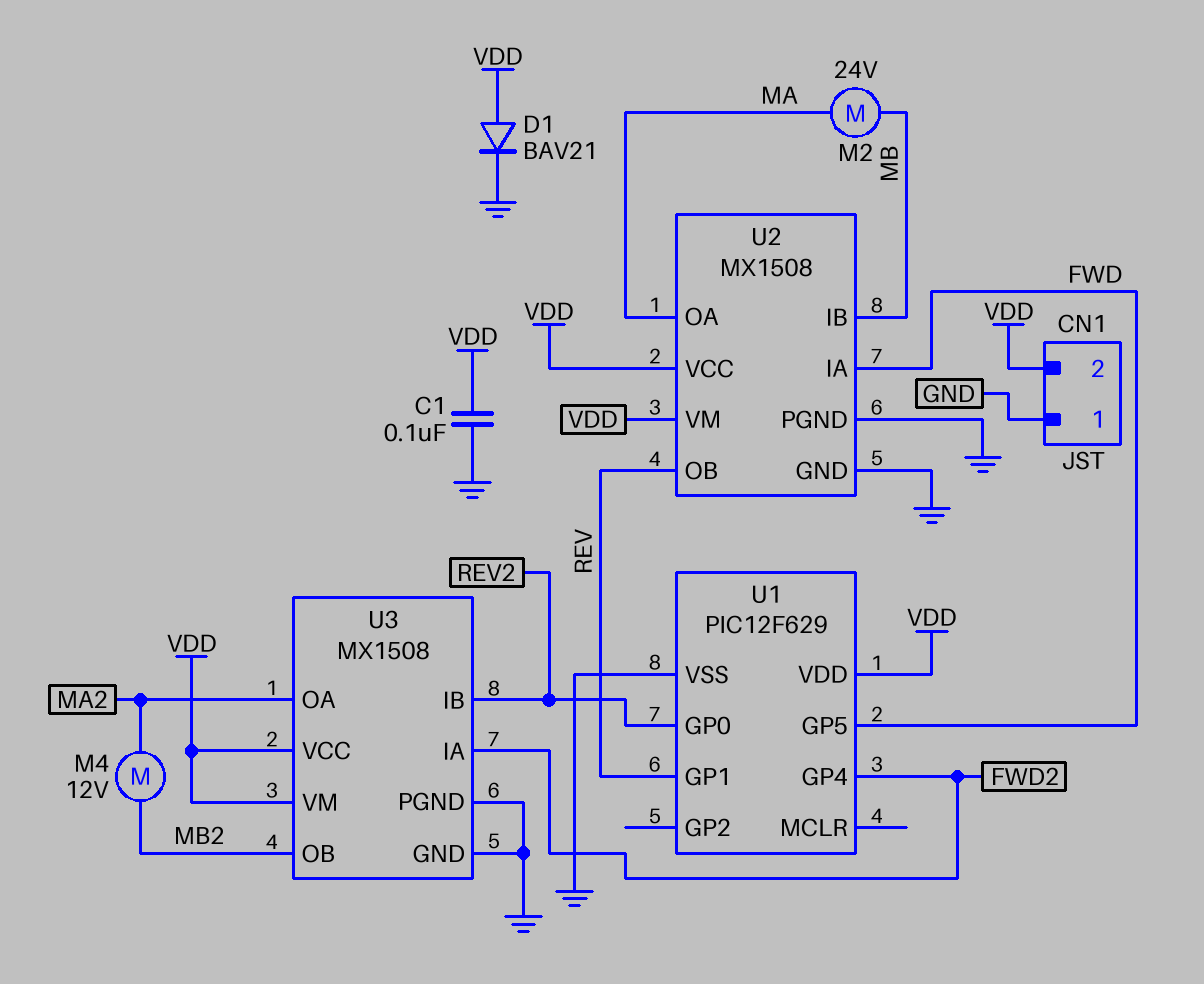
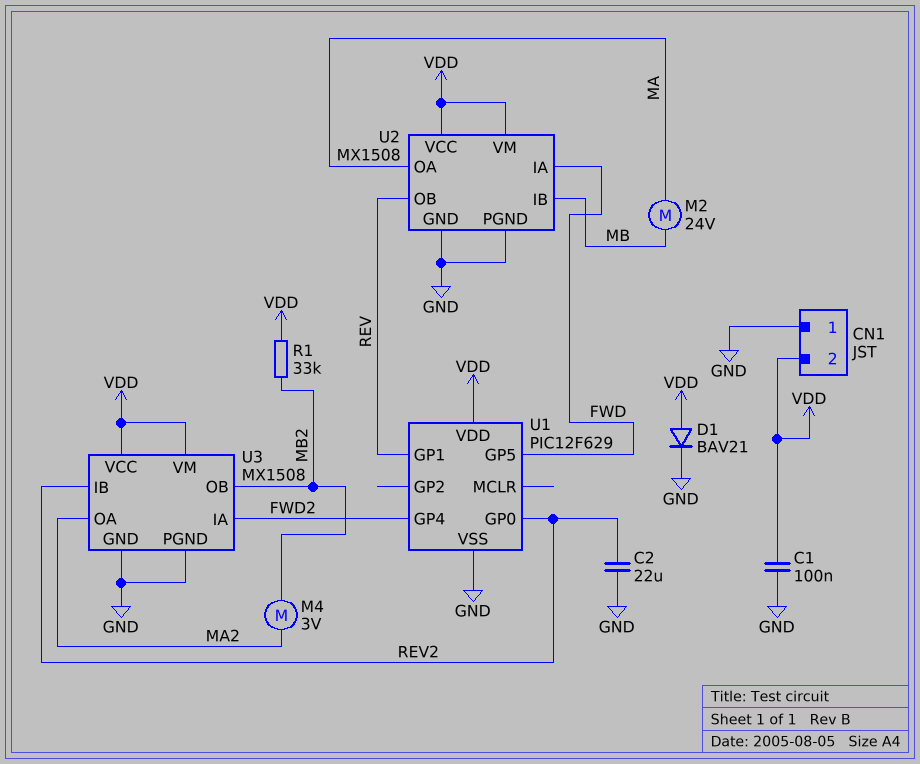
C2: none -> 22uF (GND, REV2)
M4: motor 12V (MA2, MB2) -> motor 3V (MA2, MB2)
R1: none -> 33k (MB2, VDD)

